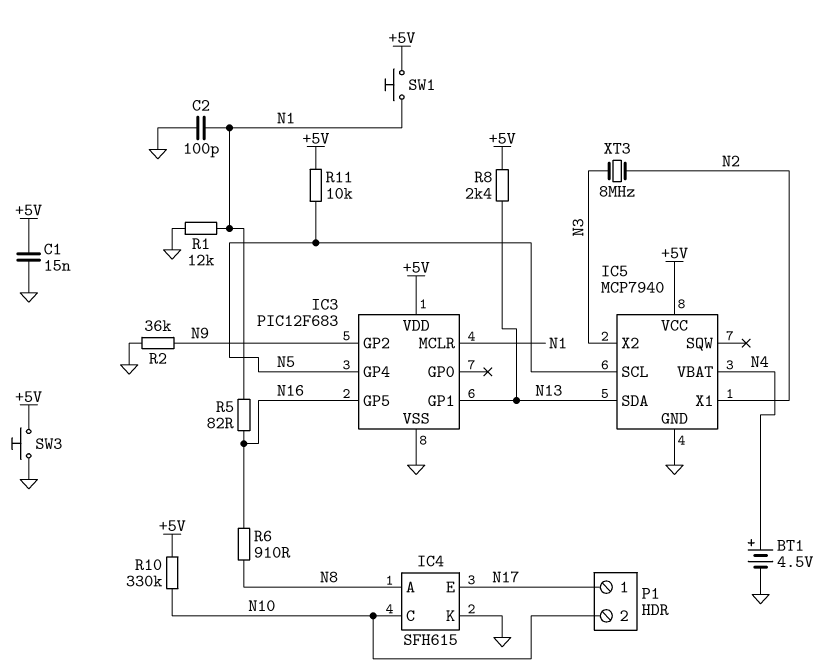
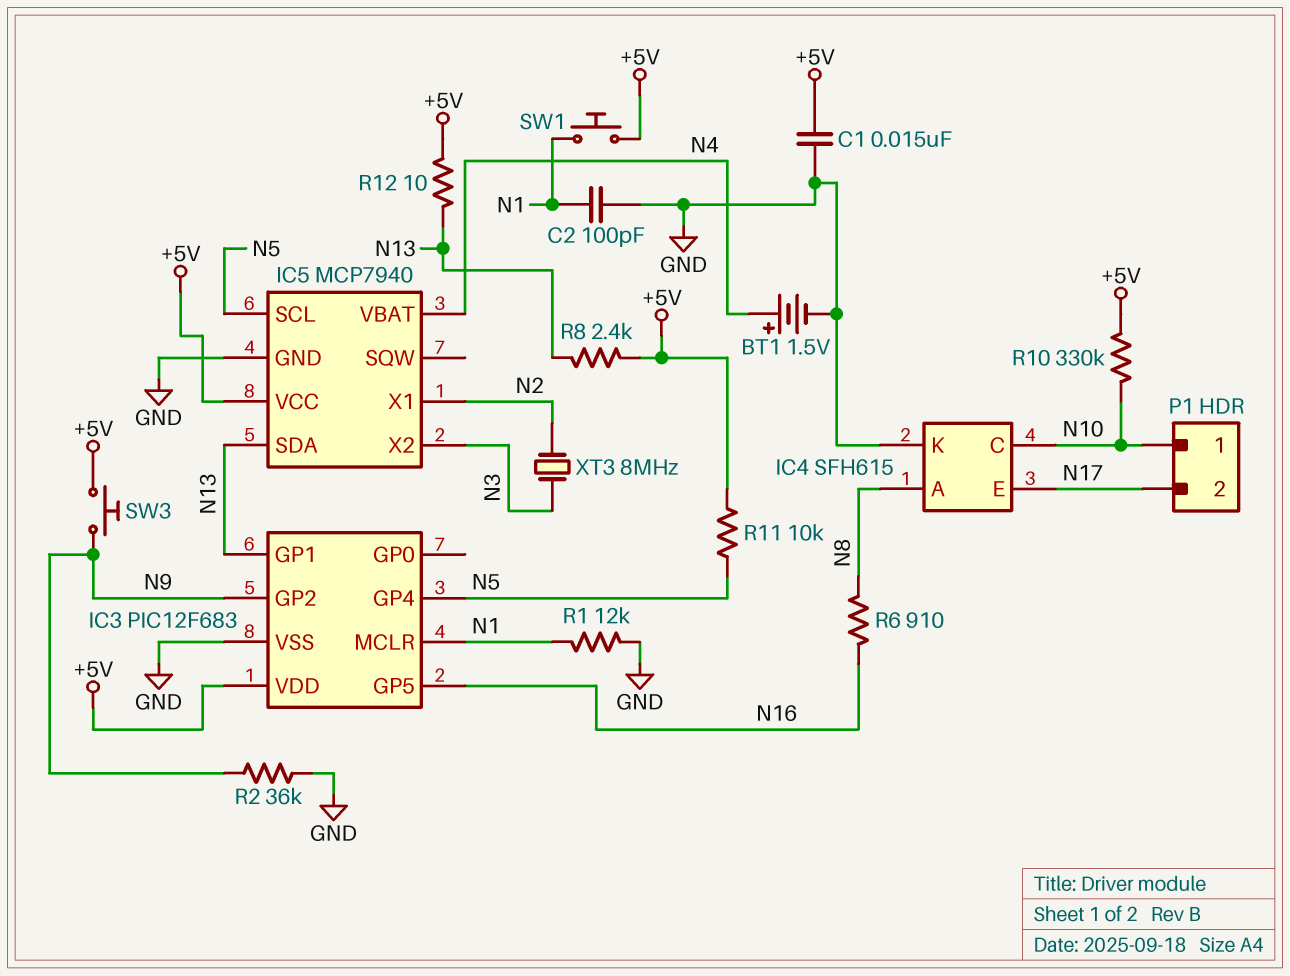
BT1: 4.5V (plus N4, minus GND) -> 1.5V (plus N4, minus GND)
P1 pin 1: N17 -> N10
P1 pin 2: N10 -> N17
R5: 82 (N1, N16) -> none
R12: none -> 10 (+5V, N13)
SW3: button (+5V, GND) -> button (+5V, N9)

